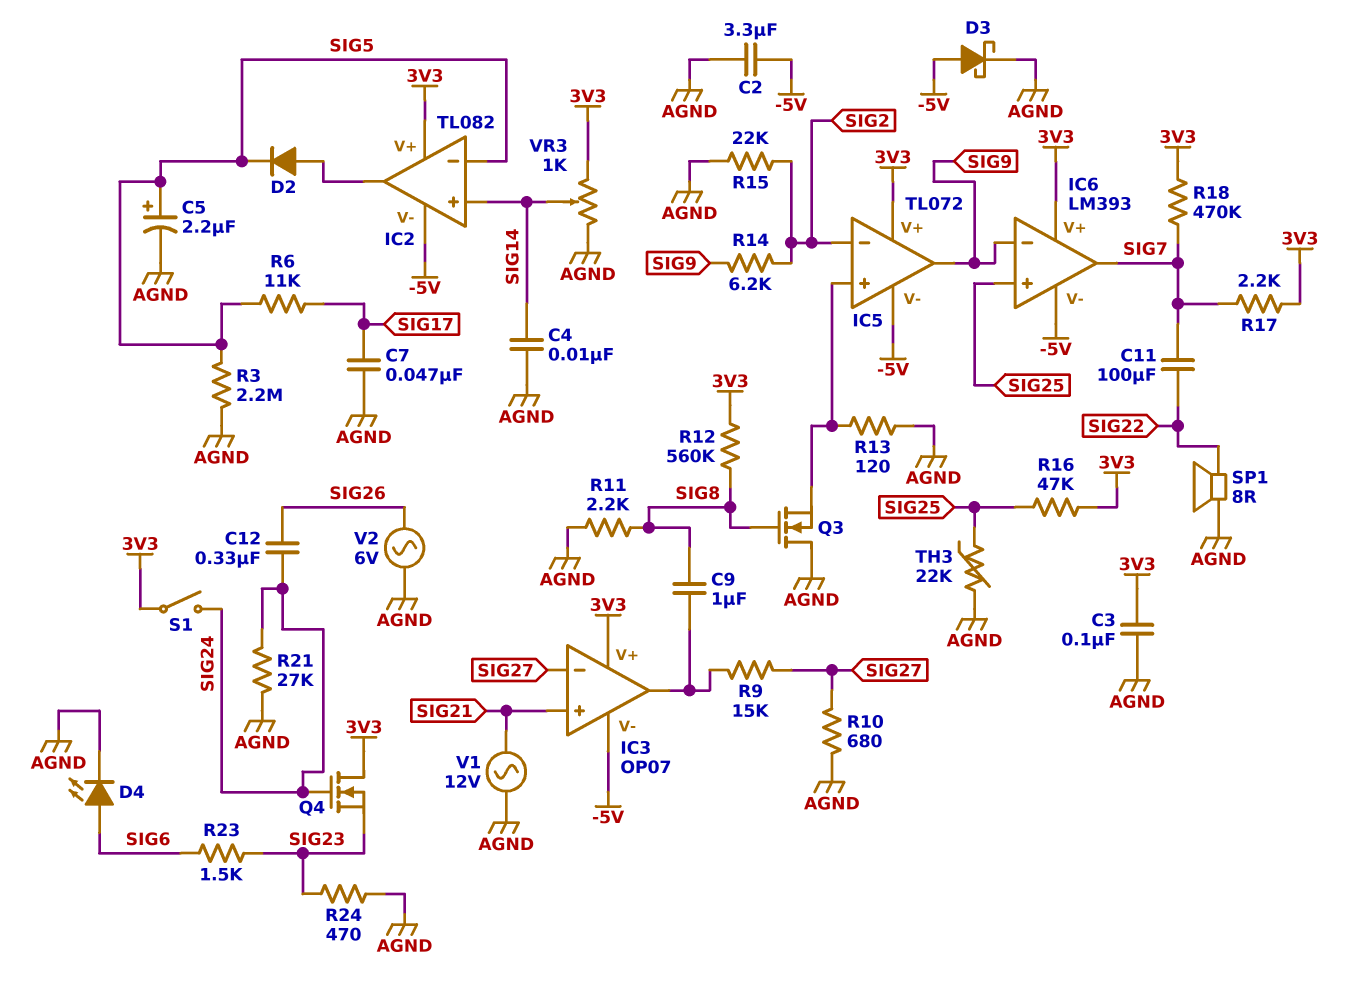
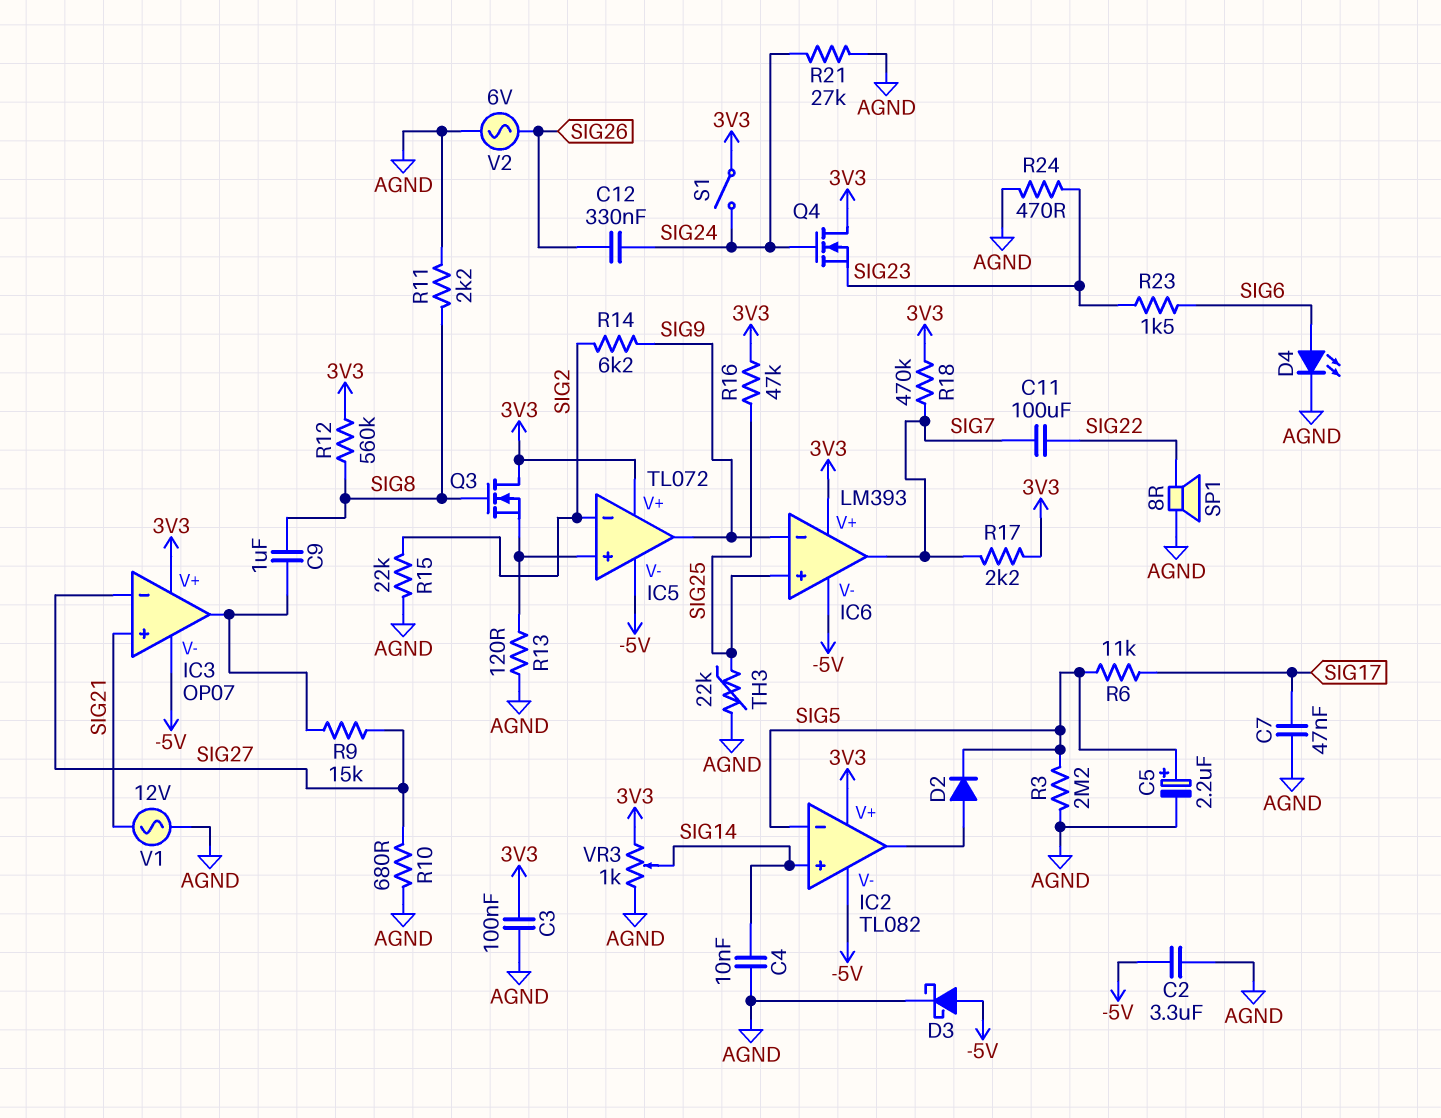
Q3: NMOS (G SIG8, D AGND, S IC5/in+) -> NMOS (G SIG8, D 3V3, S IC5/in+)

